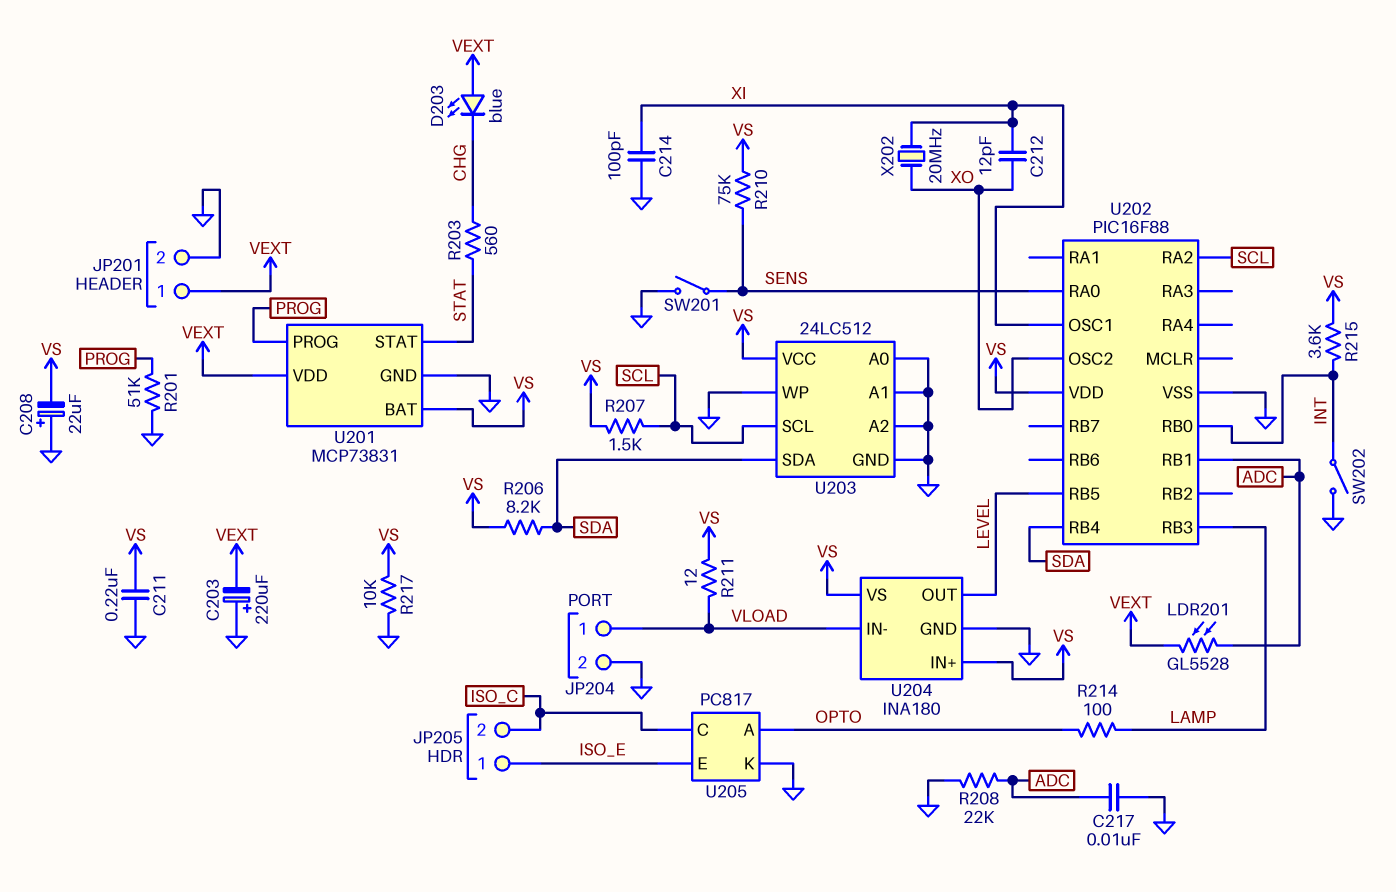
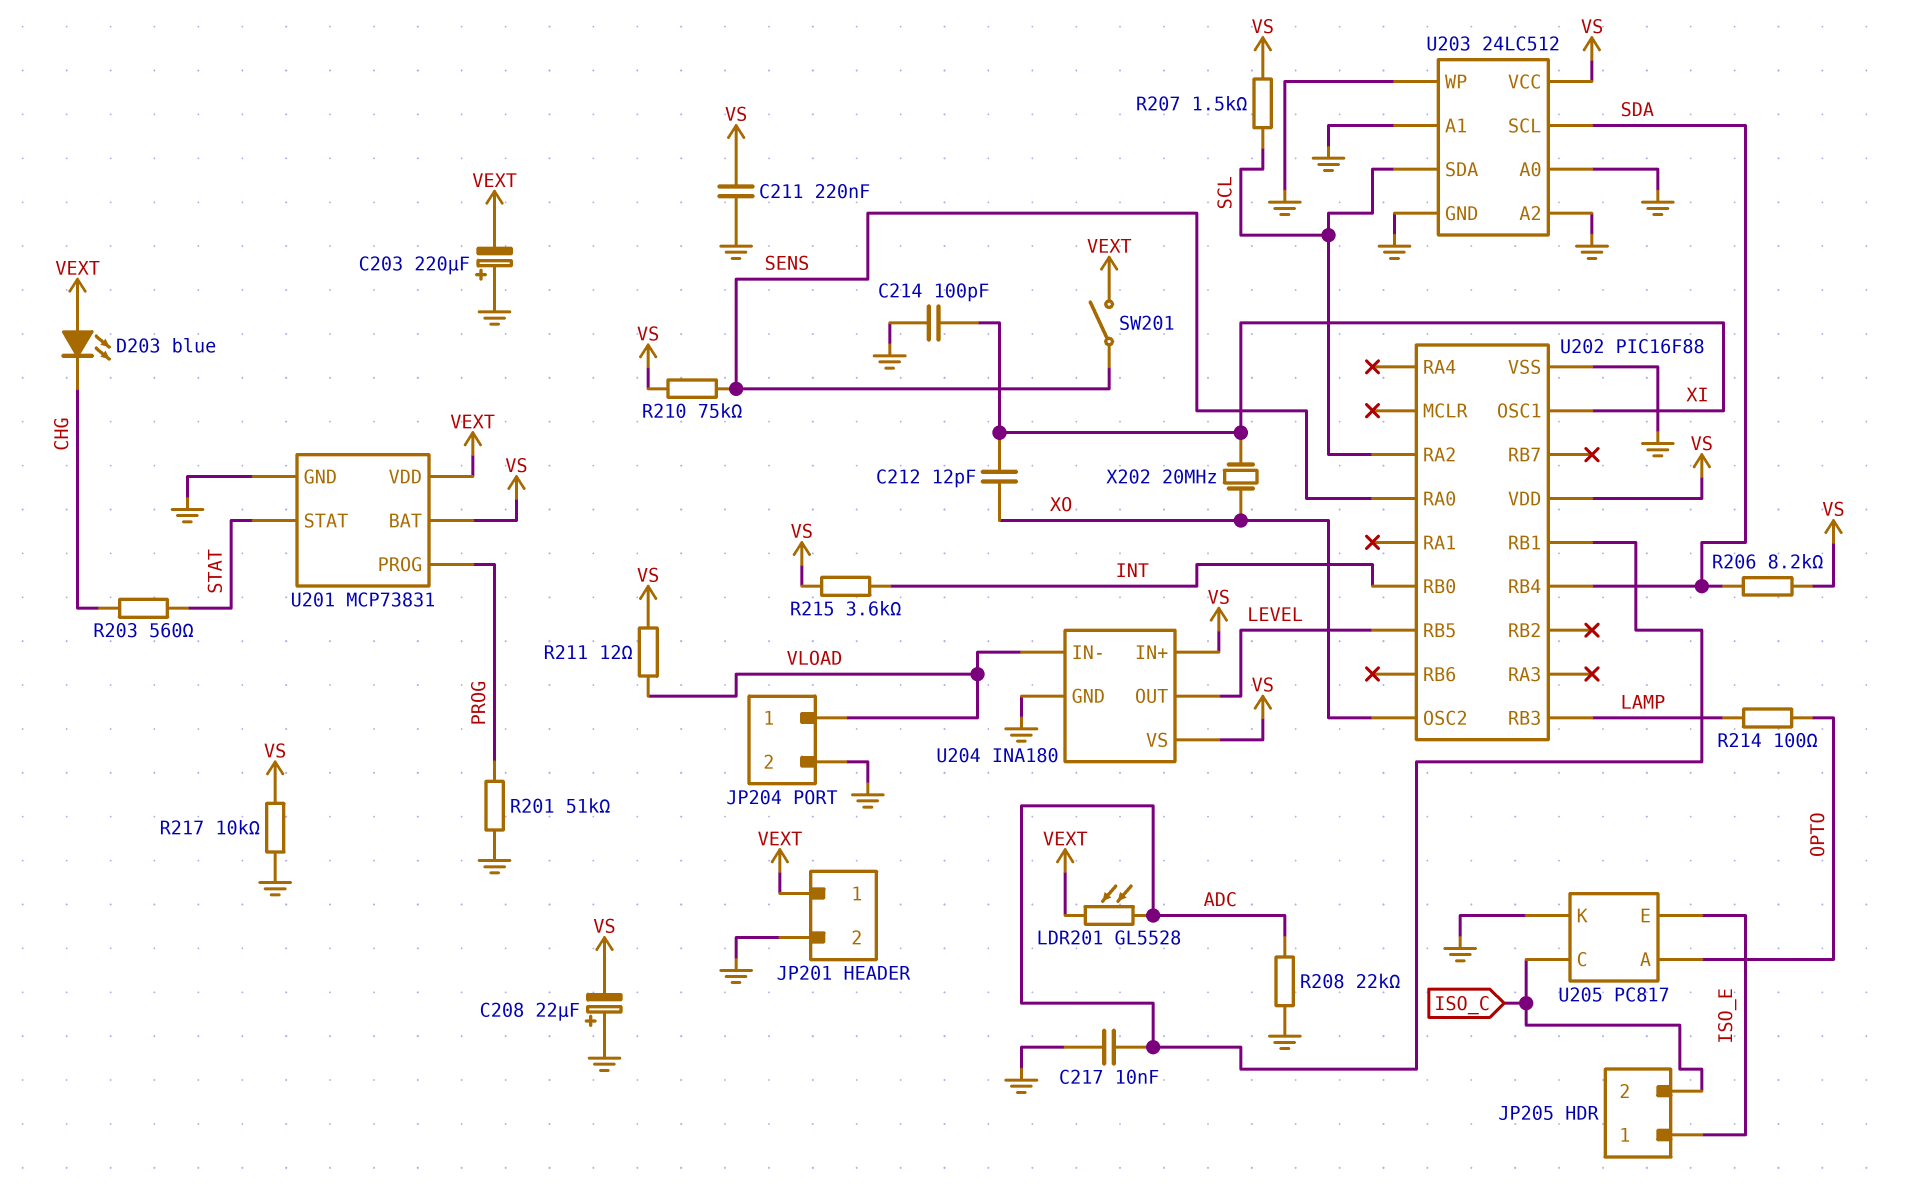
SW201: switch (GND, SENS) -> switch (SENS, VEXT)
SW202: switch (GND, INT) -> none
U203 pin SCL: SCL -> SDA
U203 pin SDA: SDA -> SCL

